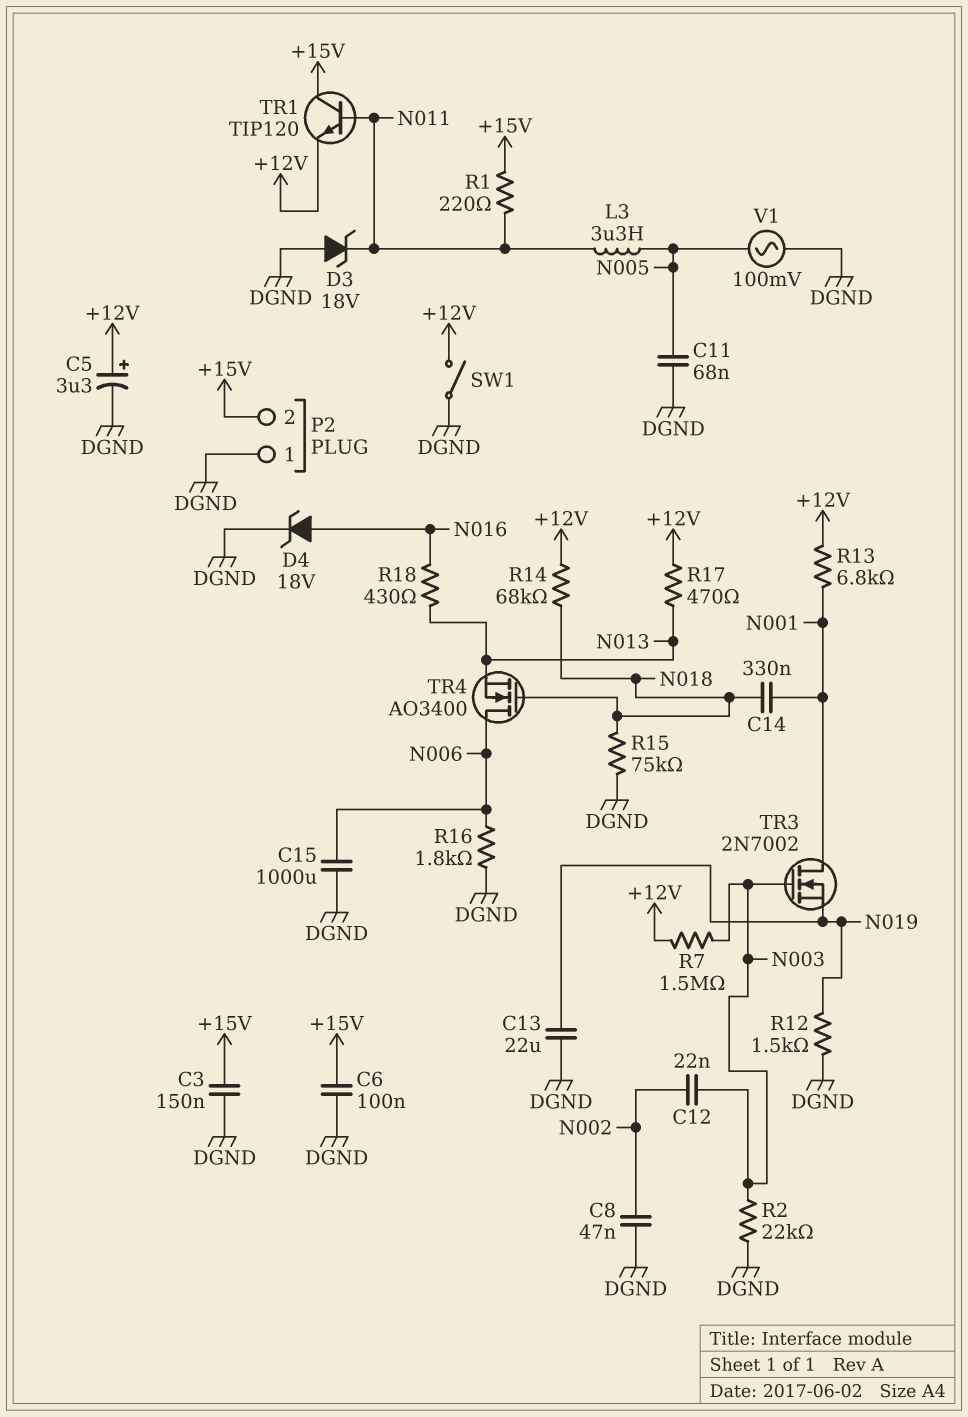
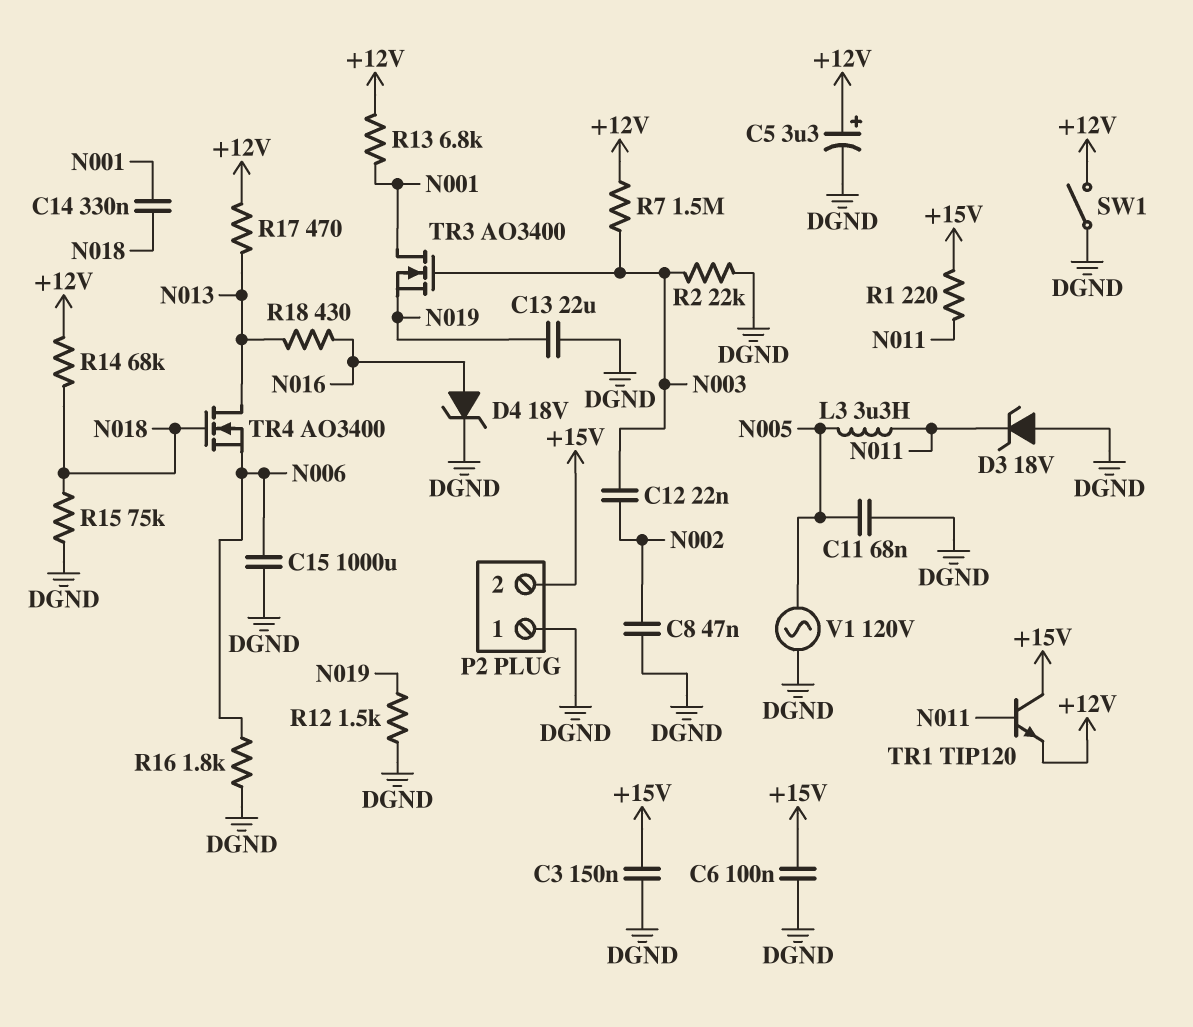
TR3: NMOS 2N7002 (G N003, D N001, S N019) -> NMOS AO3400 (G N003, D N001, S N019)
TR4: NMOS AO3400 (G N018, D N006, S N013) -> NMOS AO3400 (G N018, D N013, S N006)
V1: AC 100mV (DGND, N005) -> AC 120V (DGND, N005)

